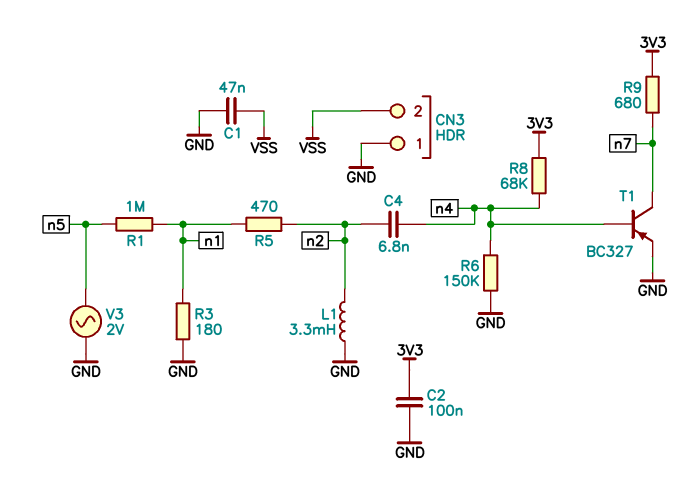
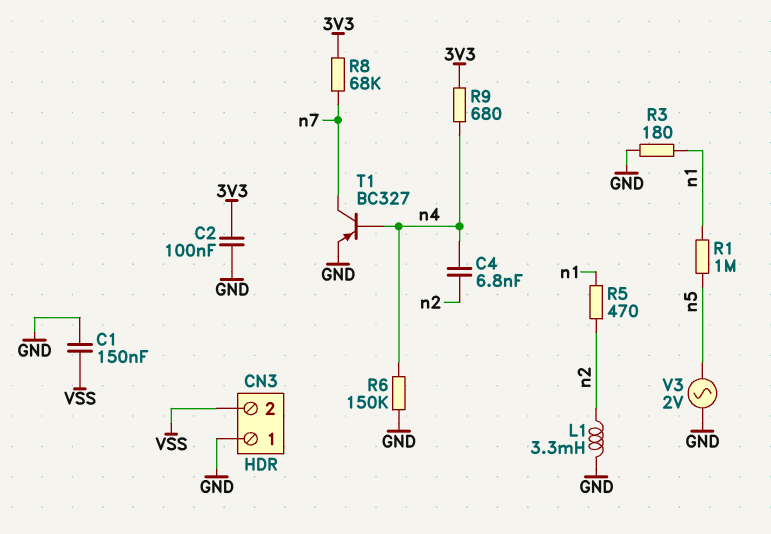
C1: 47nF (GND, VSS) -> 150nF (GND, VSS)
R8: 68k (3V3, n4) -> 68k (3V3, n7)
R9: 680 (3V3, n7) -> 680 (3V3, n4)

